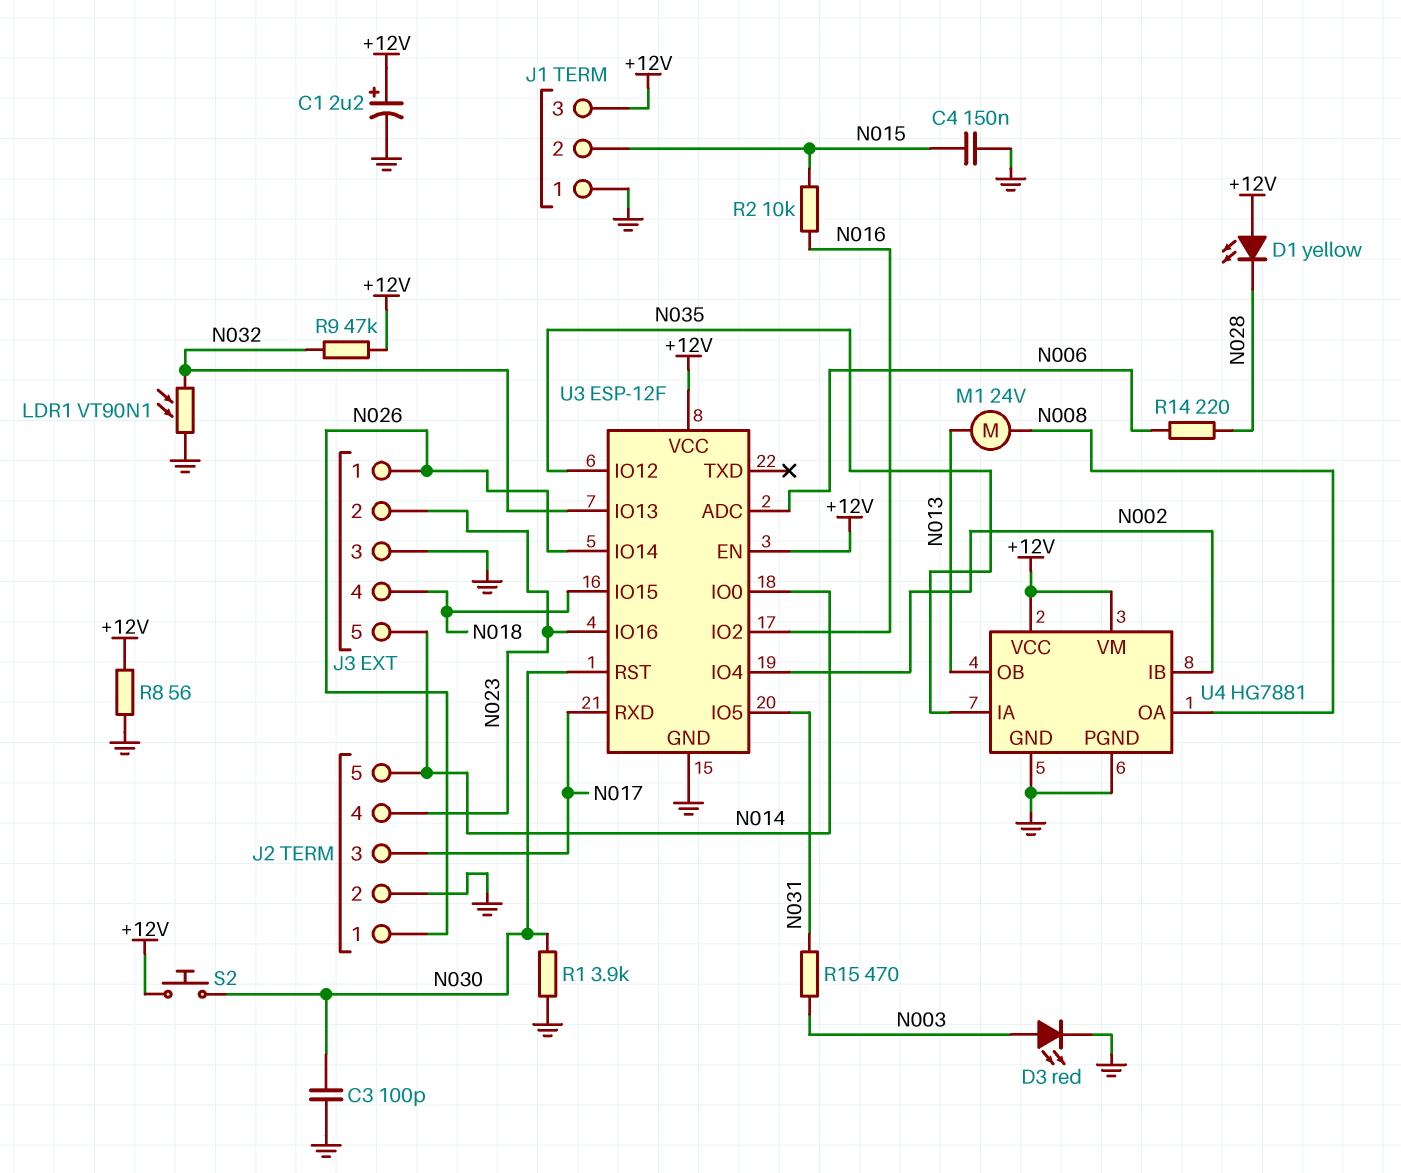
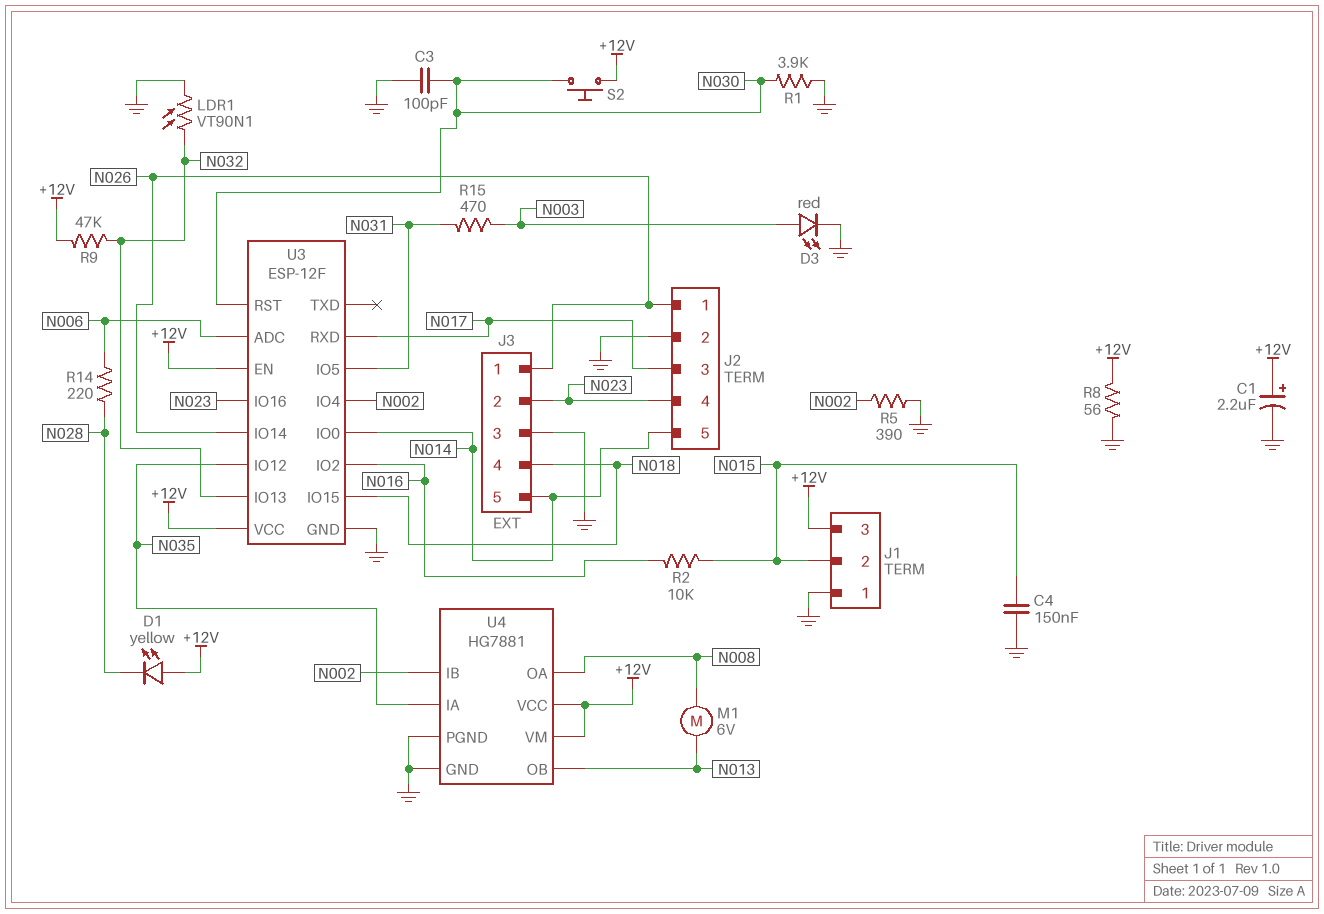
M1: motor 24V (N008, N013) -> motor 6V (N008, N013)
R5: none -> 390 (GND, N002)

